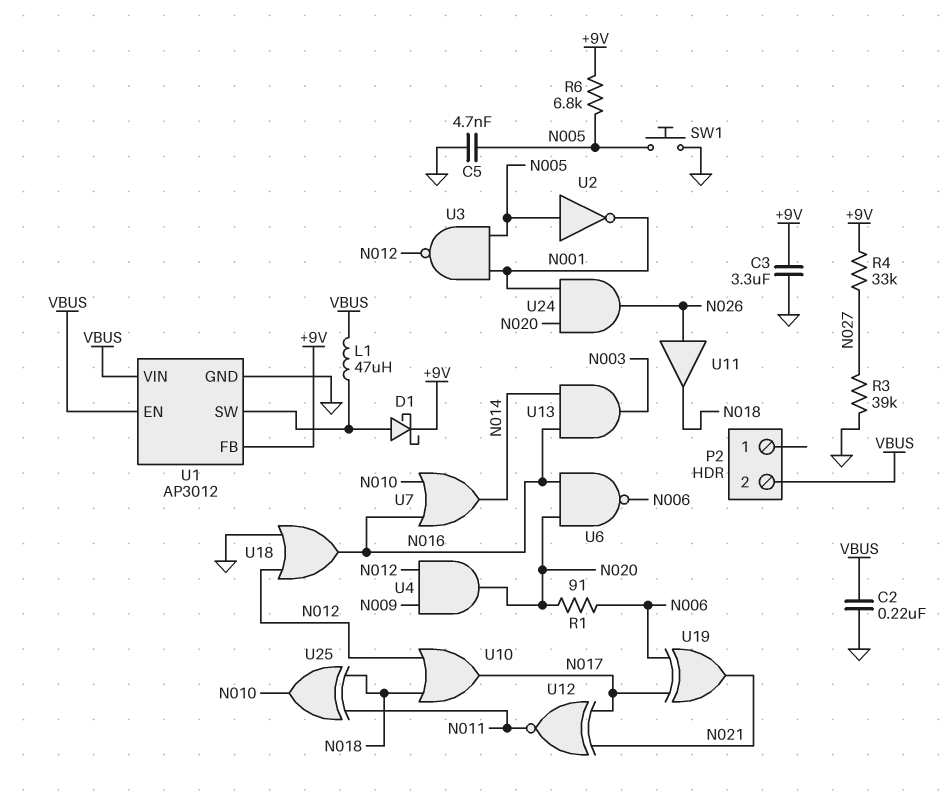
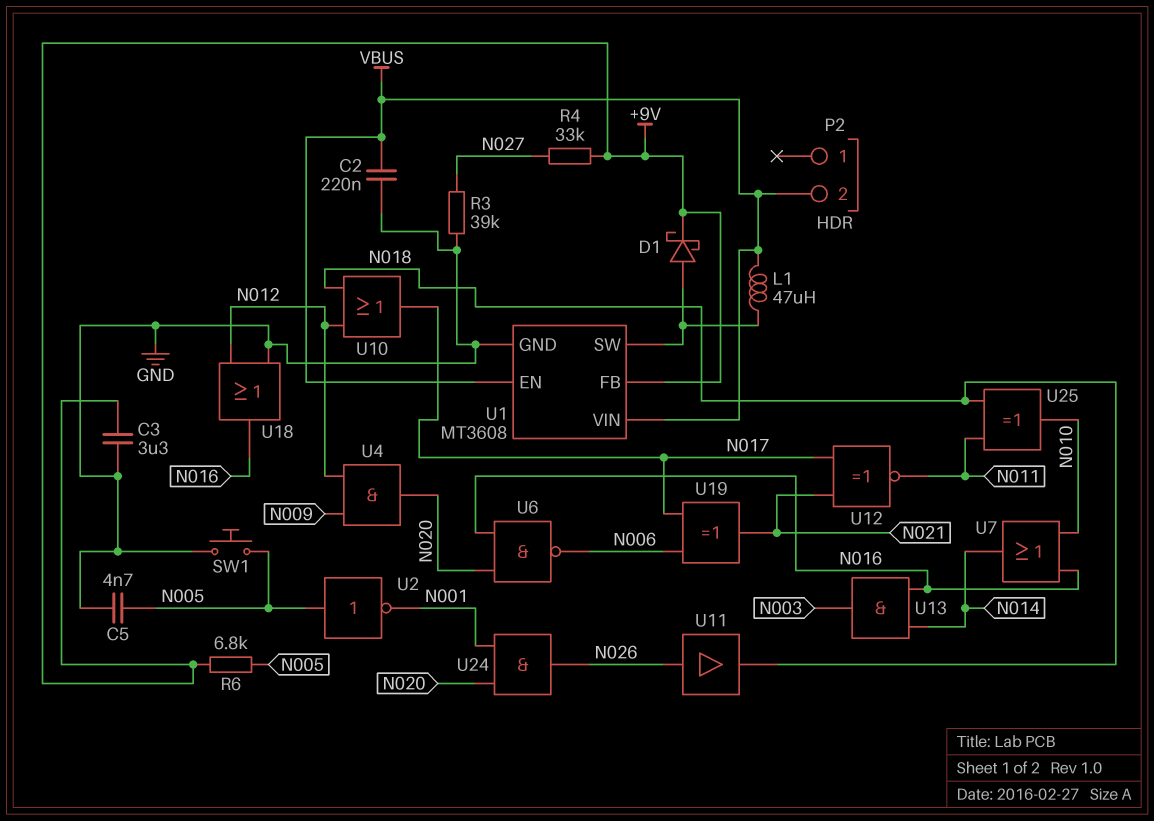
R1: 91 (N006, N020) -> none
U1: AP3012 -> MT3608
U3: NAND (in N001, in N005, out N012) -> none

